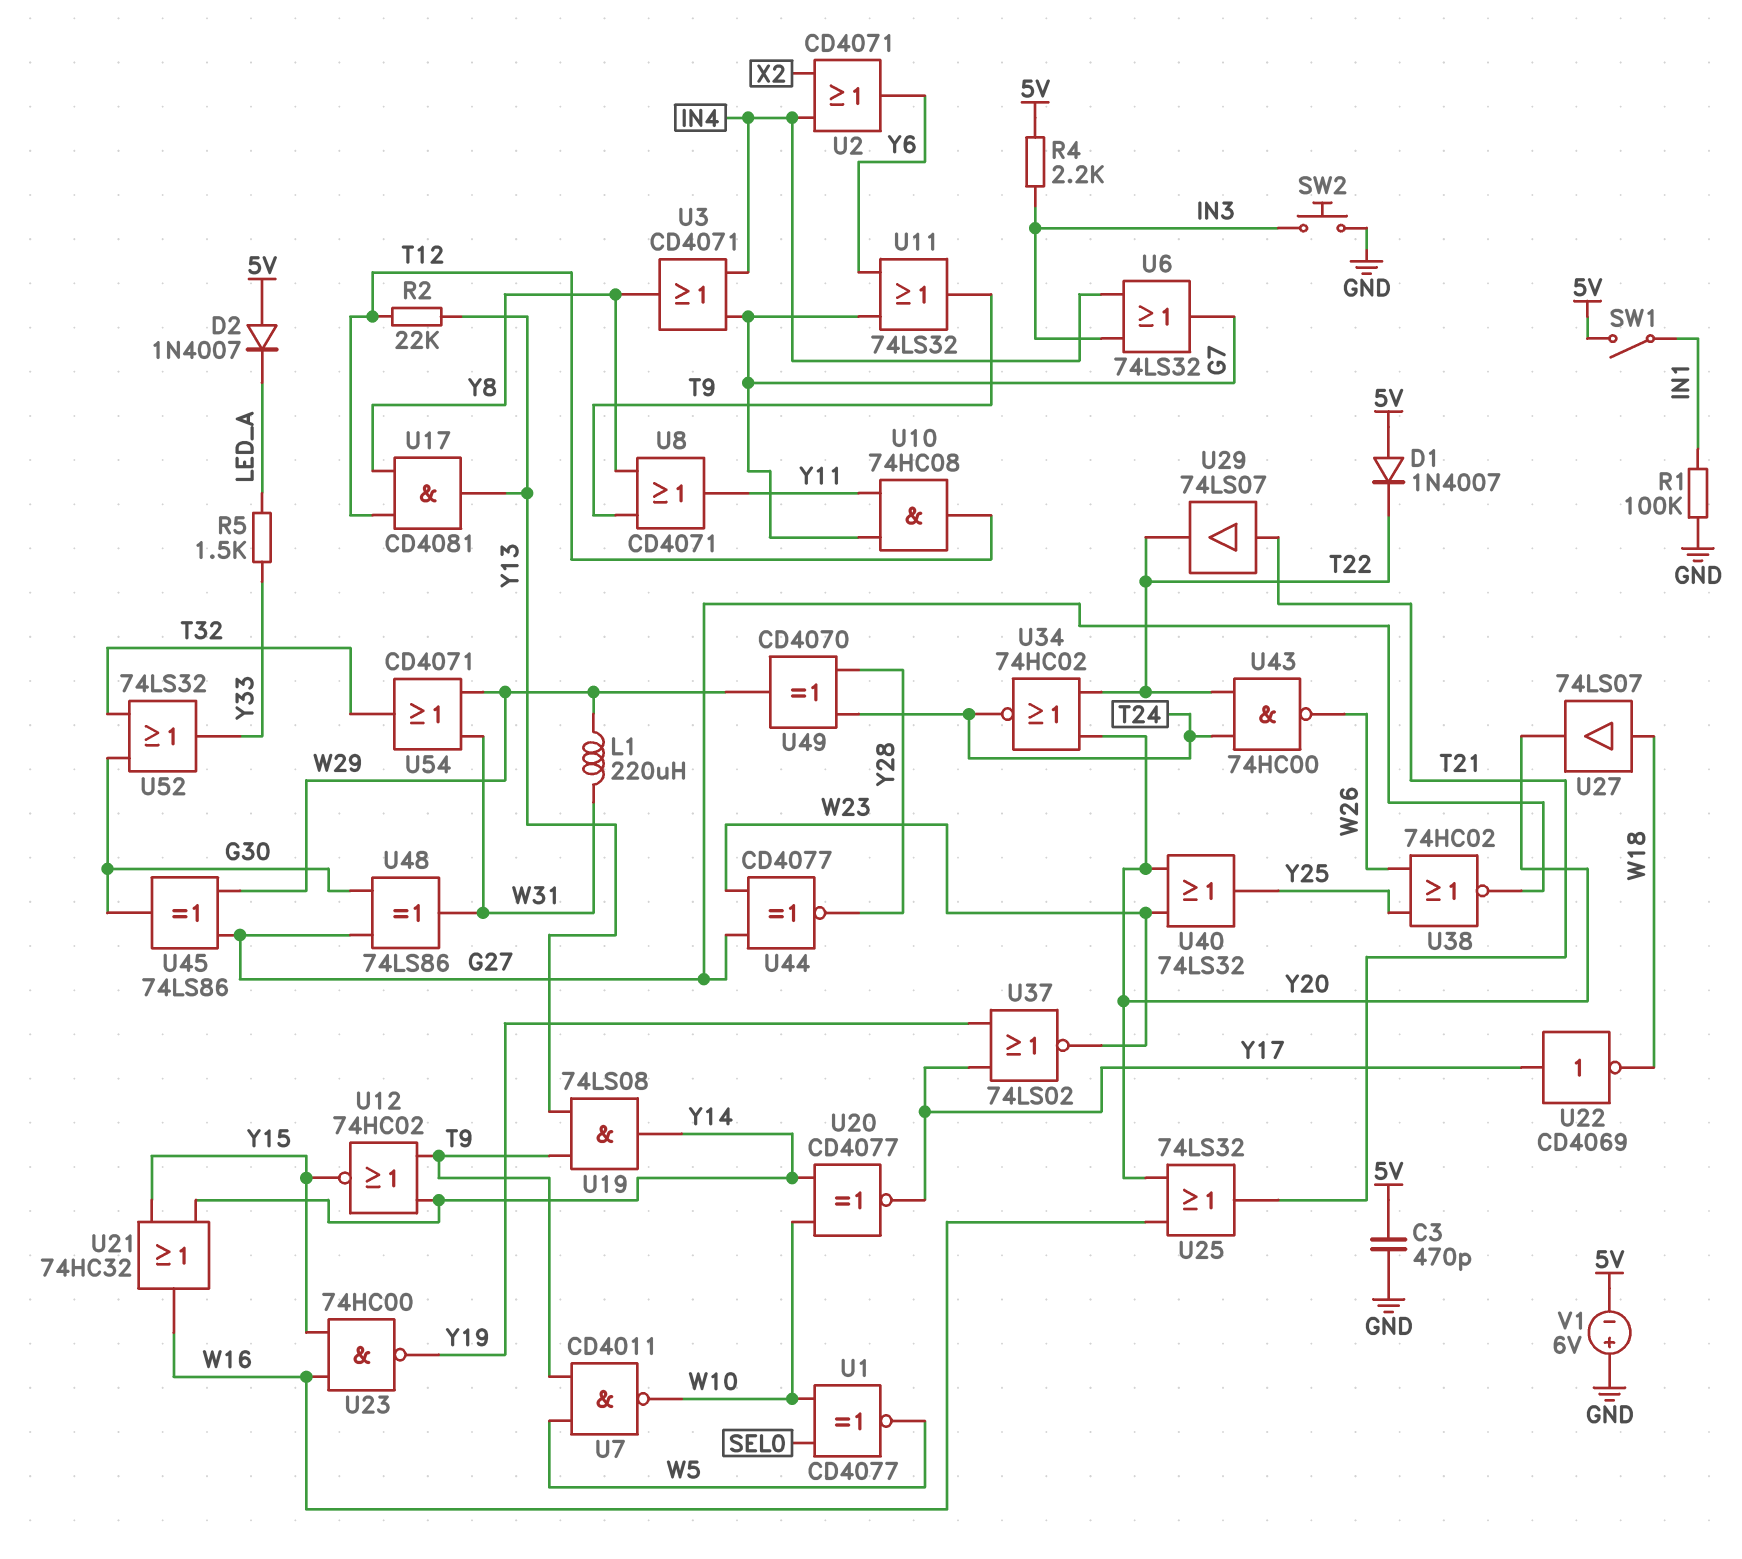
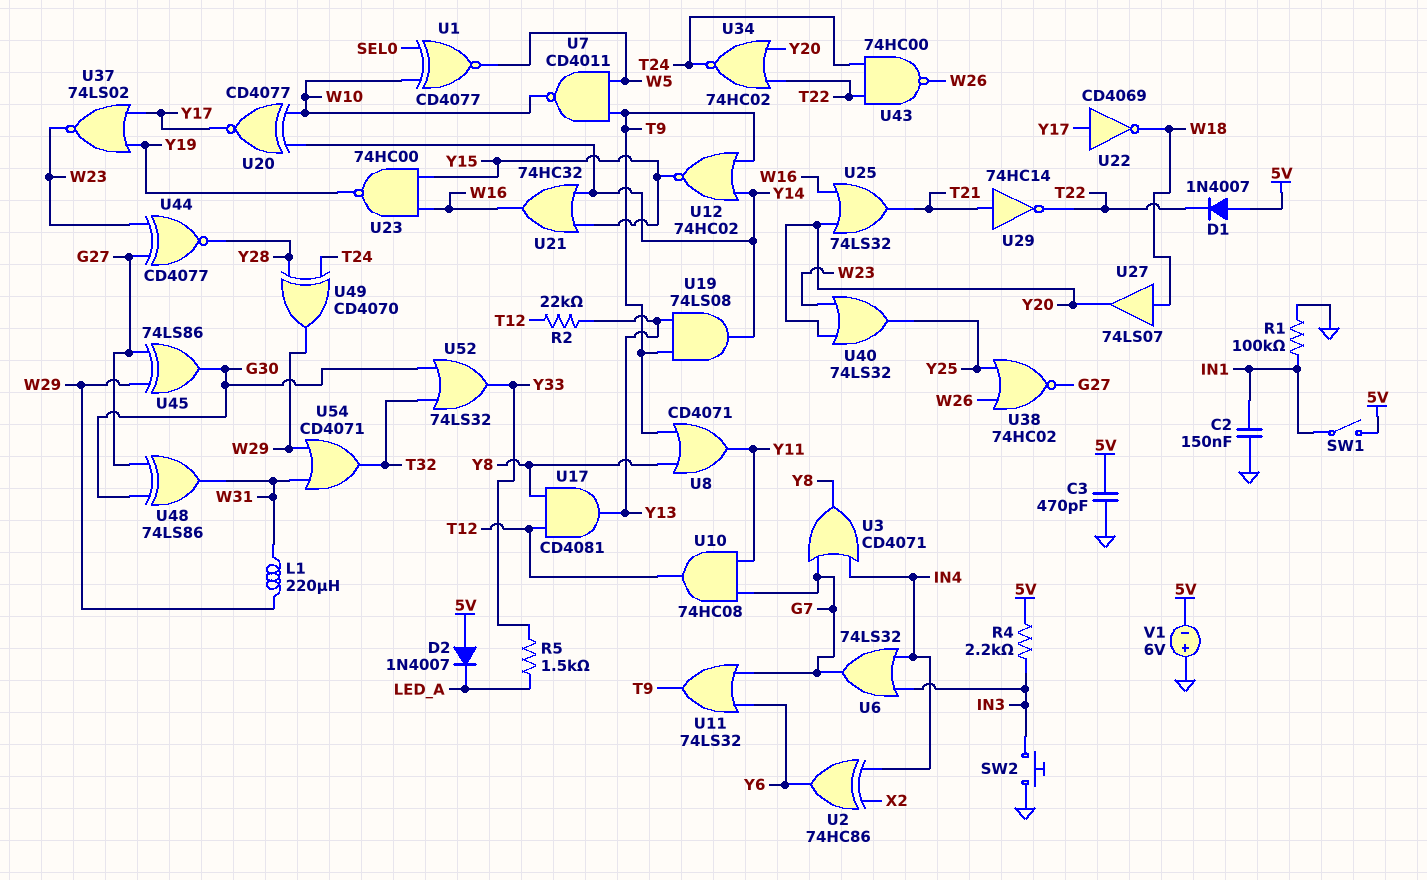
C2: none -> 150nF (GND, IN1)
U2: OR CD4071 (in IN4, in X2, out Y6) -> XOR 74HC86 (in IN4, in X2, out Y6)
U29: buffer 74LS07 (in T21, out T22) -> NOT 74HC14 (in T21, out T22)

